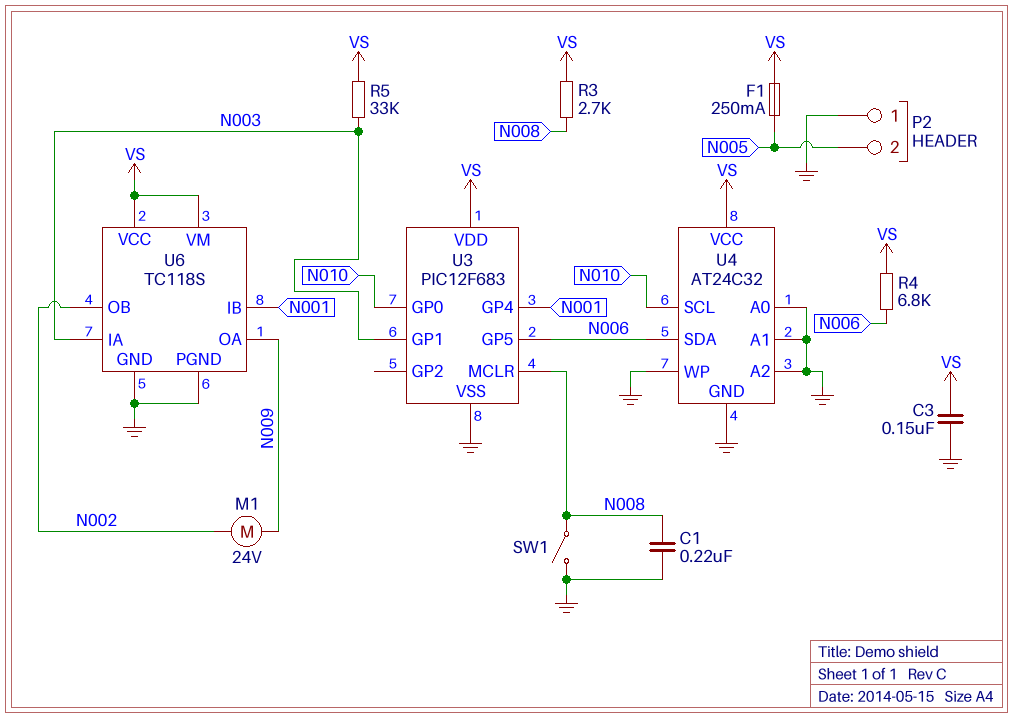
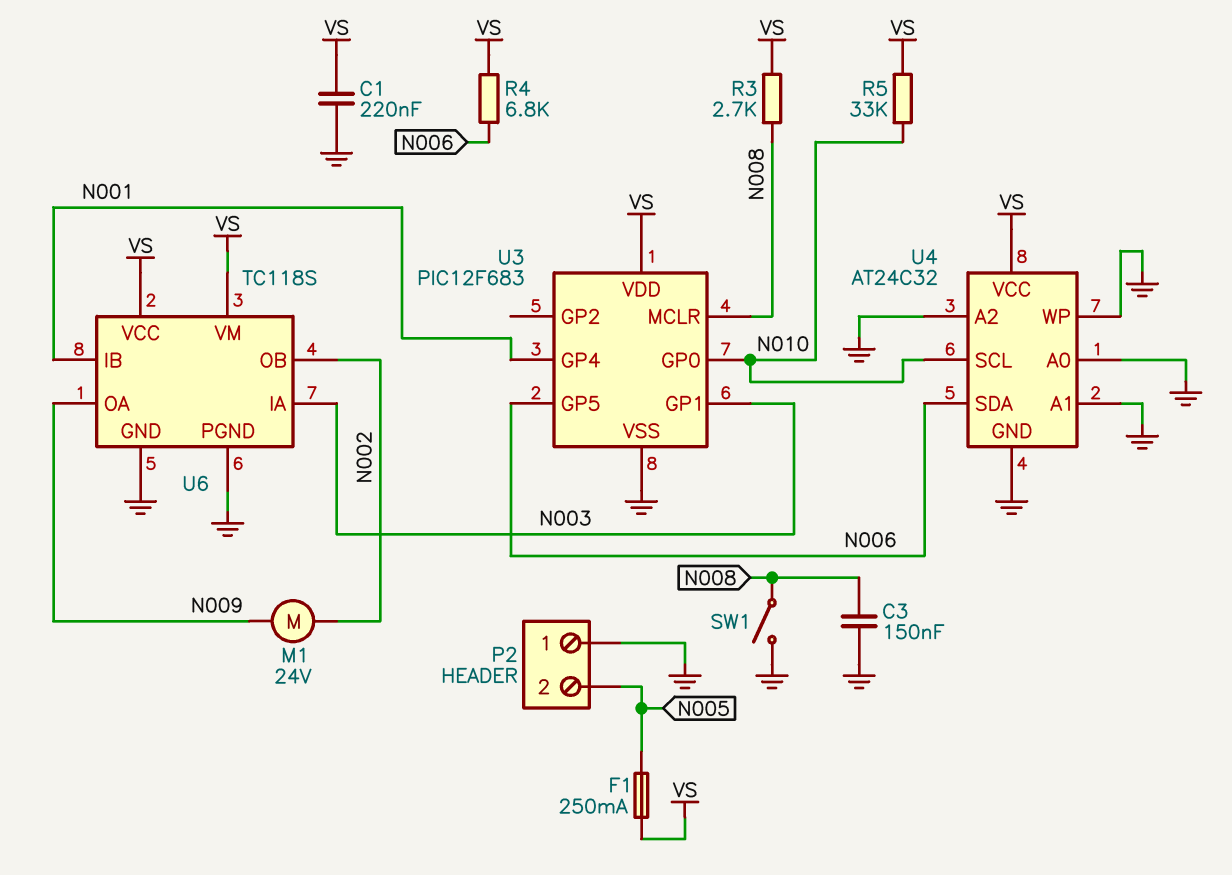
C1: 220nF (GND, N008) -> 220nF (GND, VS)
C3: 150nF (GND, VS) -> 150nF (GND, N008)
R5: 33k (N003, VS) -> 33k (N010, VS)

